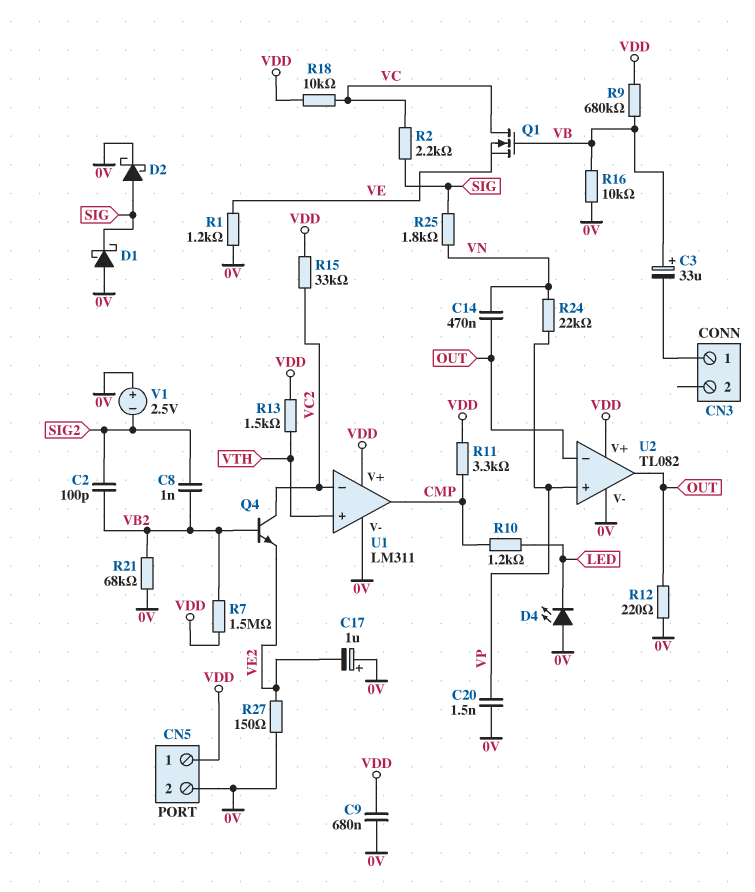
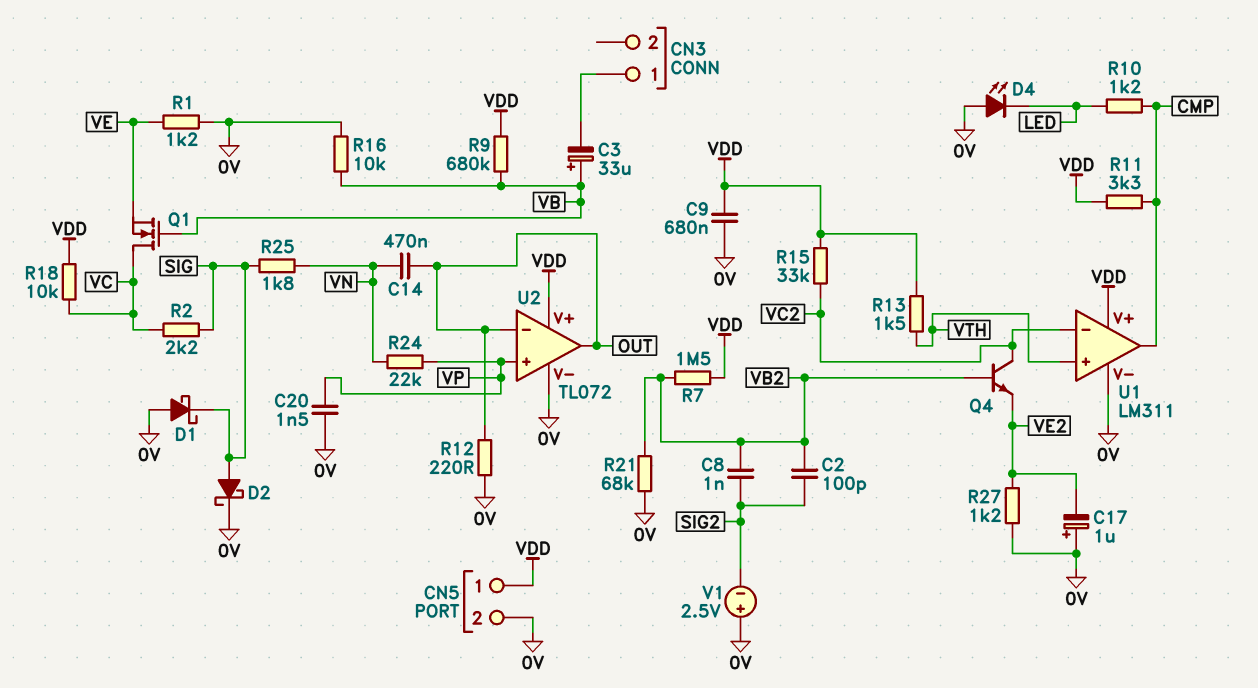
R27: 150 (0V, VE2) -> 1.2k (0V, VE2)
U2: TL082 -> TL072

